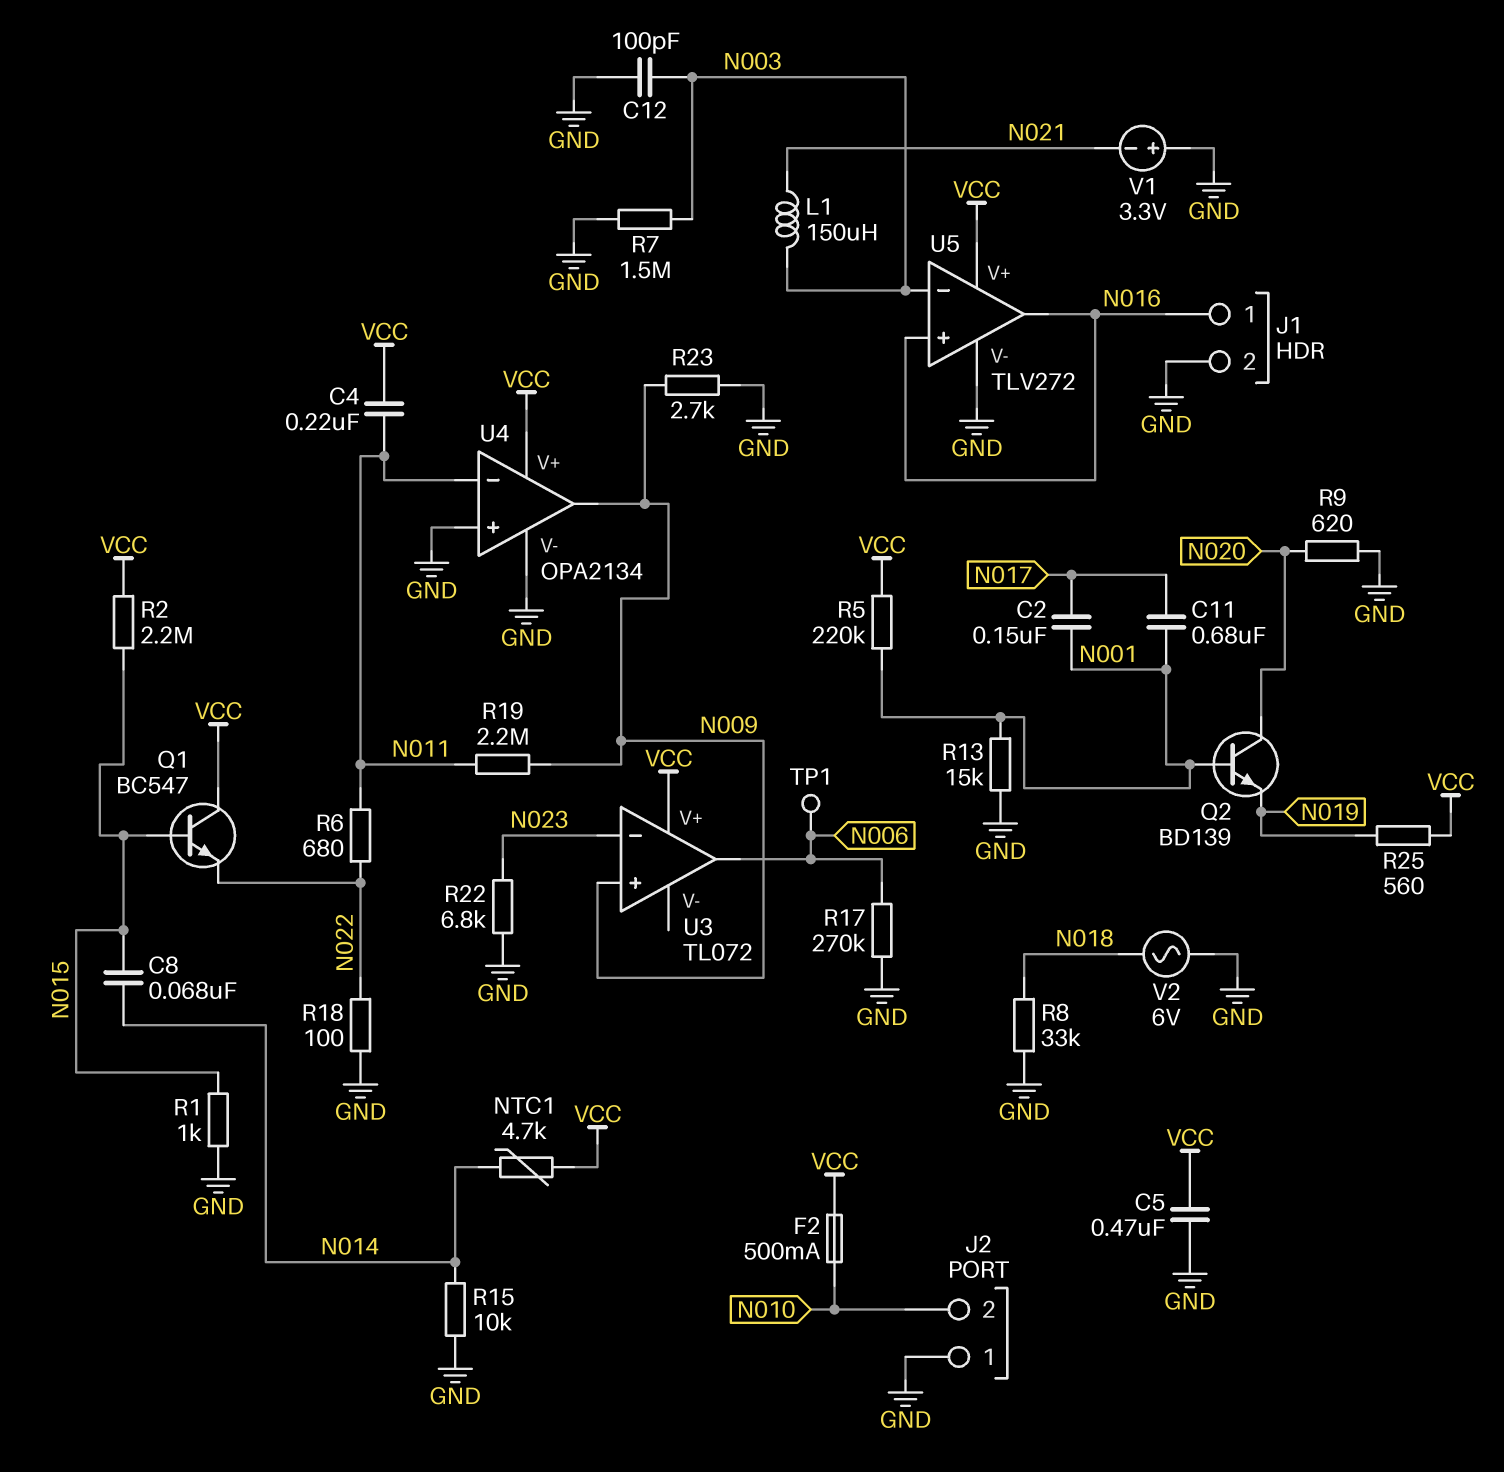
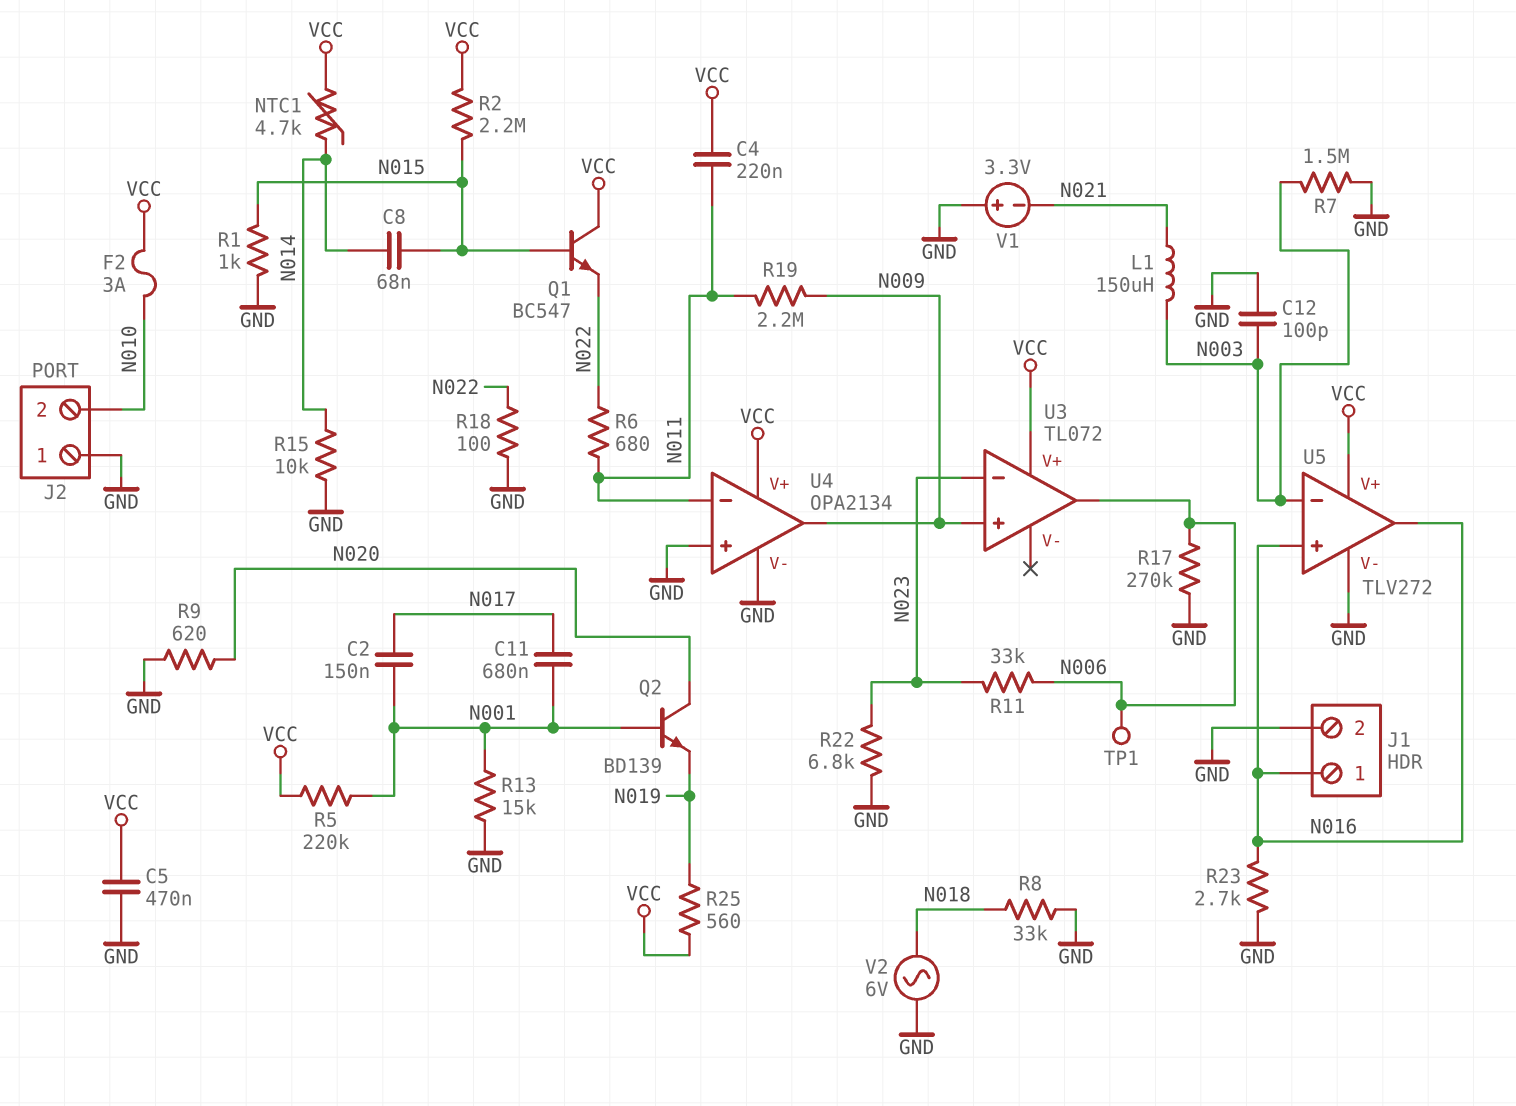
F2: 500mA (N010, VCC) -> 3A (N010, VCC)
R11: none -> 33k (N006, N023)
R23: 2.7k (GND, N009) -> 2.7k (GND, N016)

